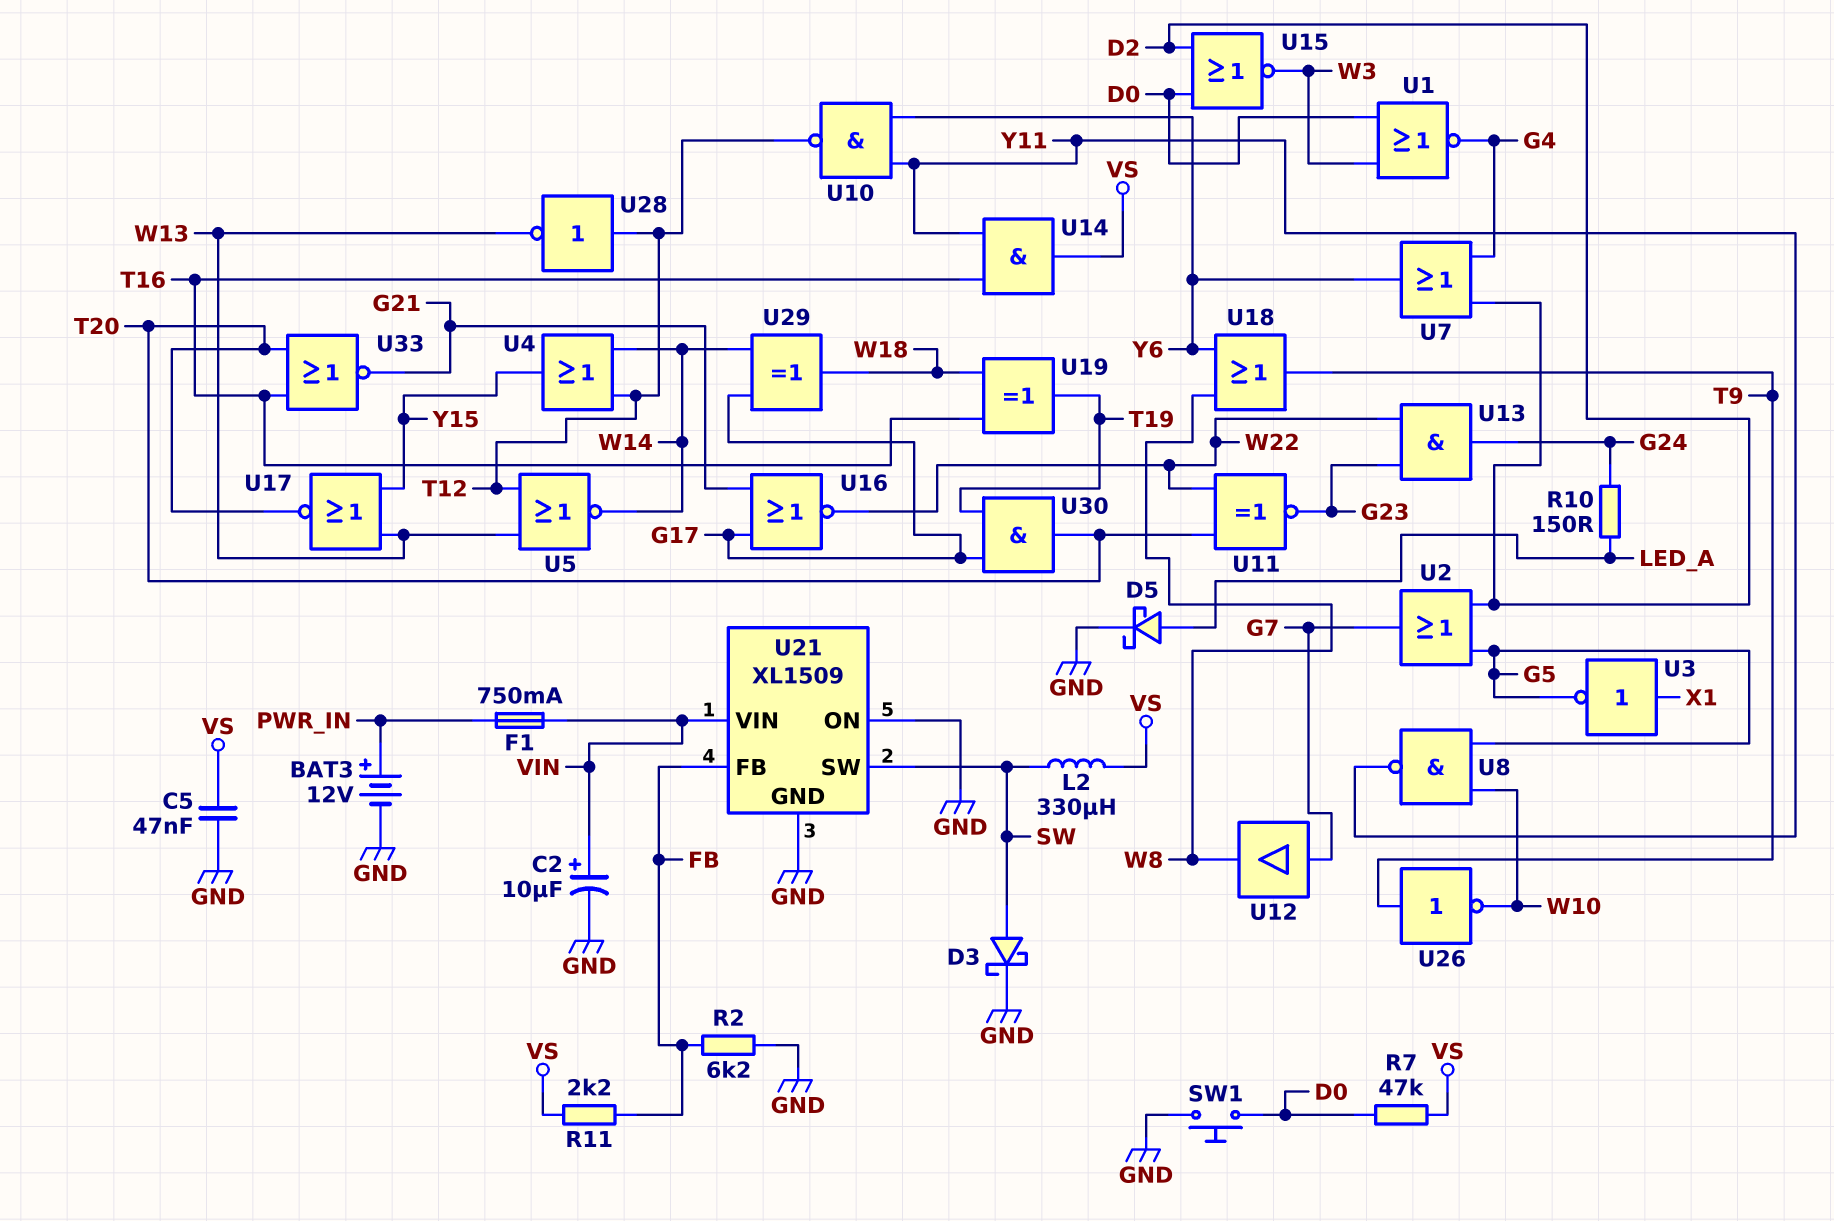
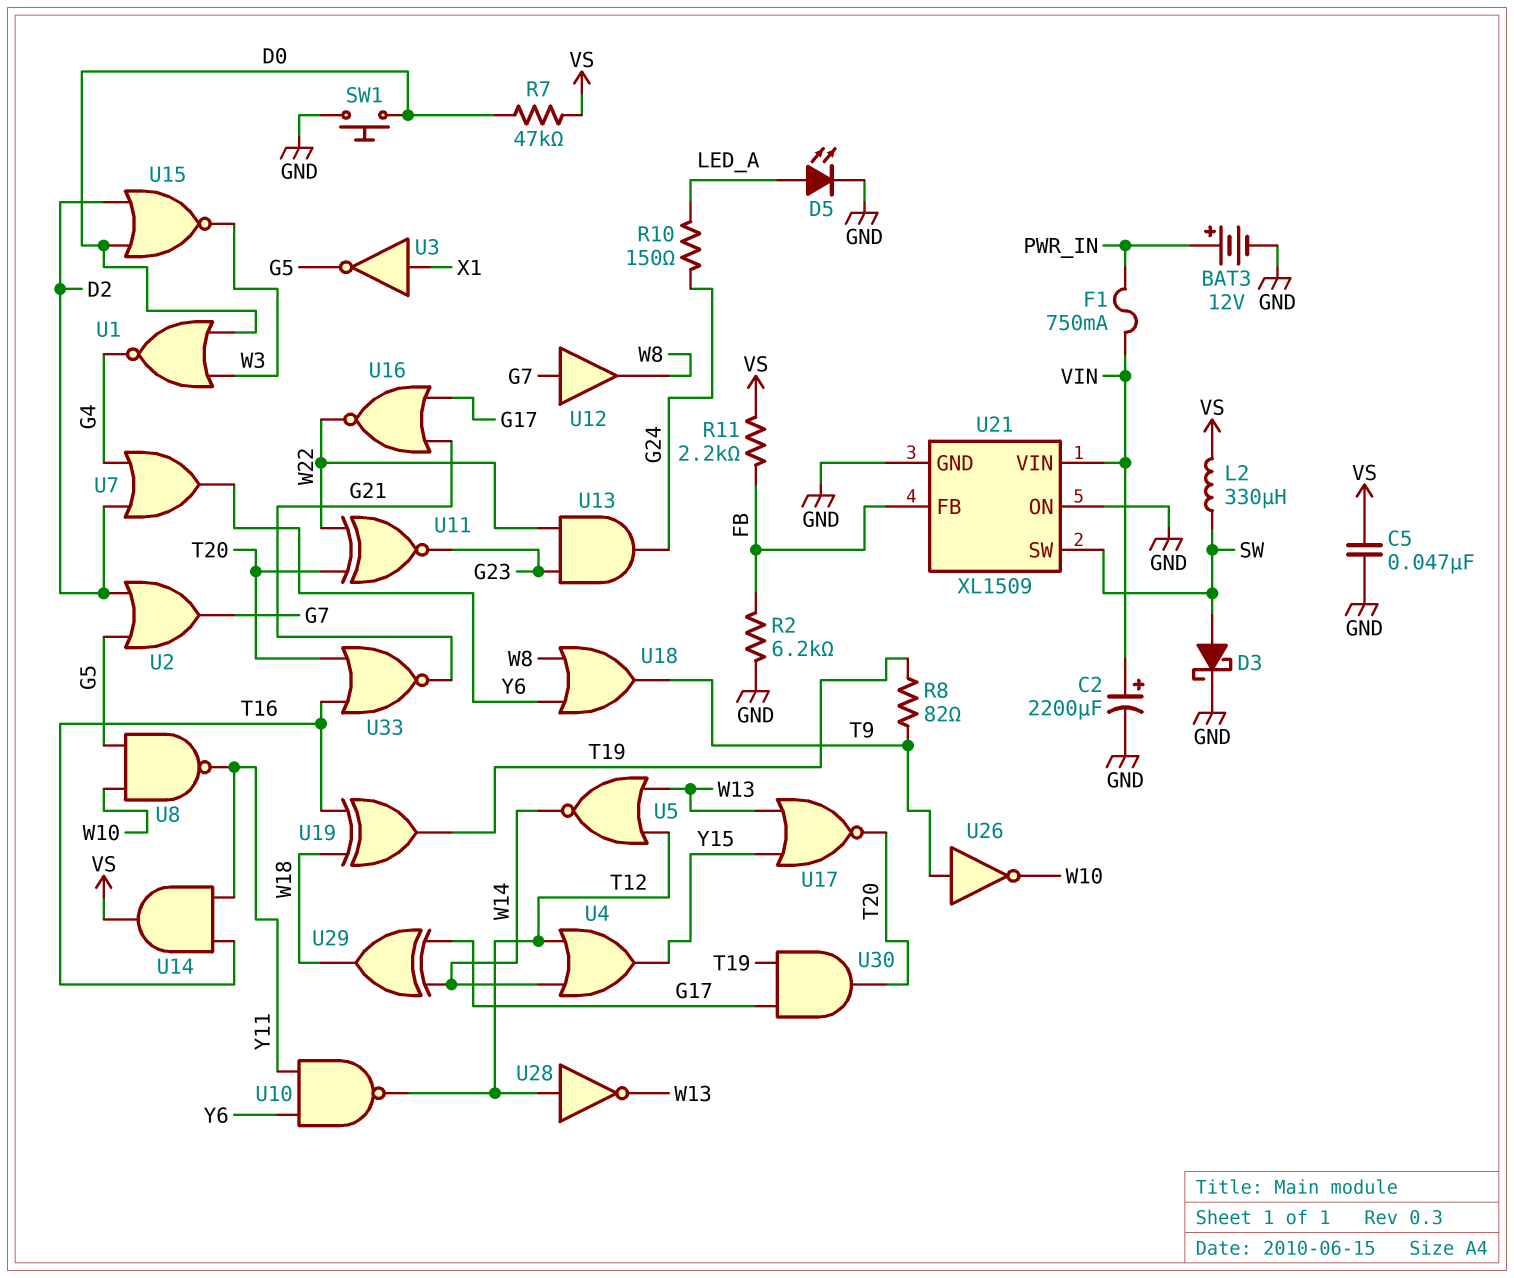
C2: 10uF (plus VIN, minus GND) -> 2200uF (plus VIN, minus GND)
D5: schottky (A LED_A, K GND) -> LED (A LED_A, K GND)
R8: none -> 82 (T9, T19)

